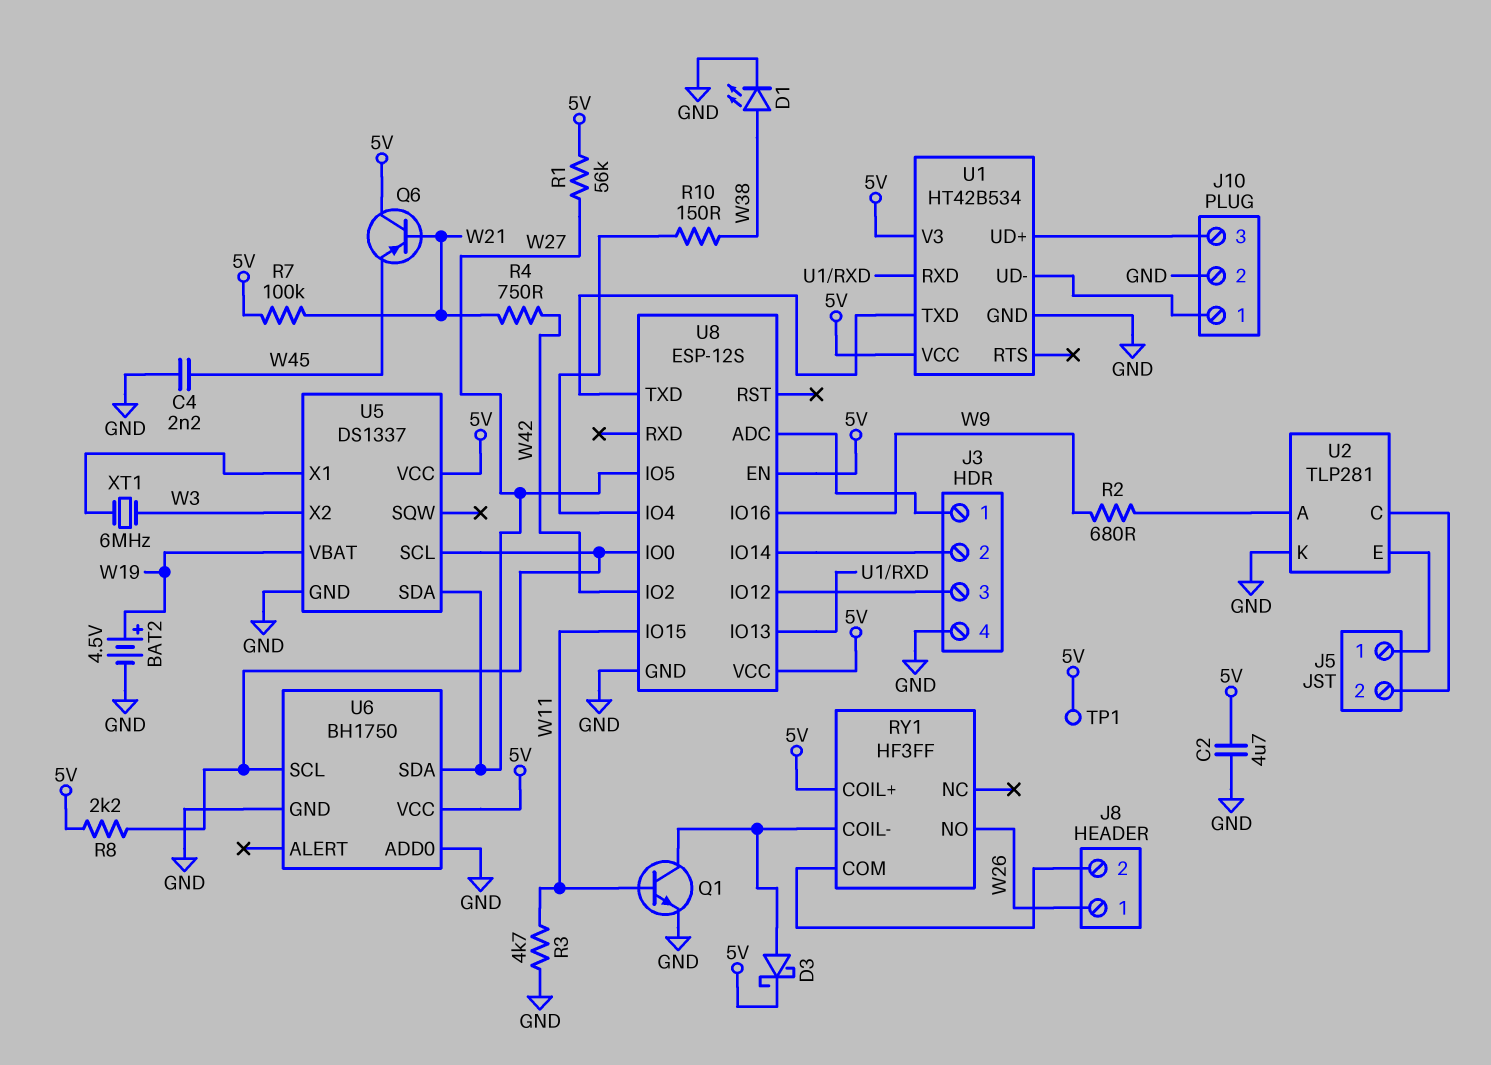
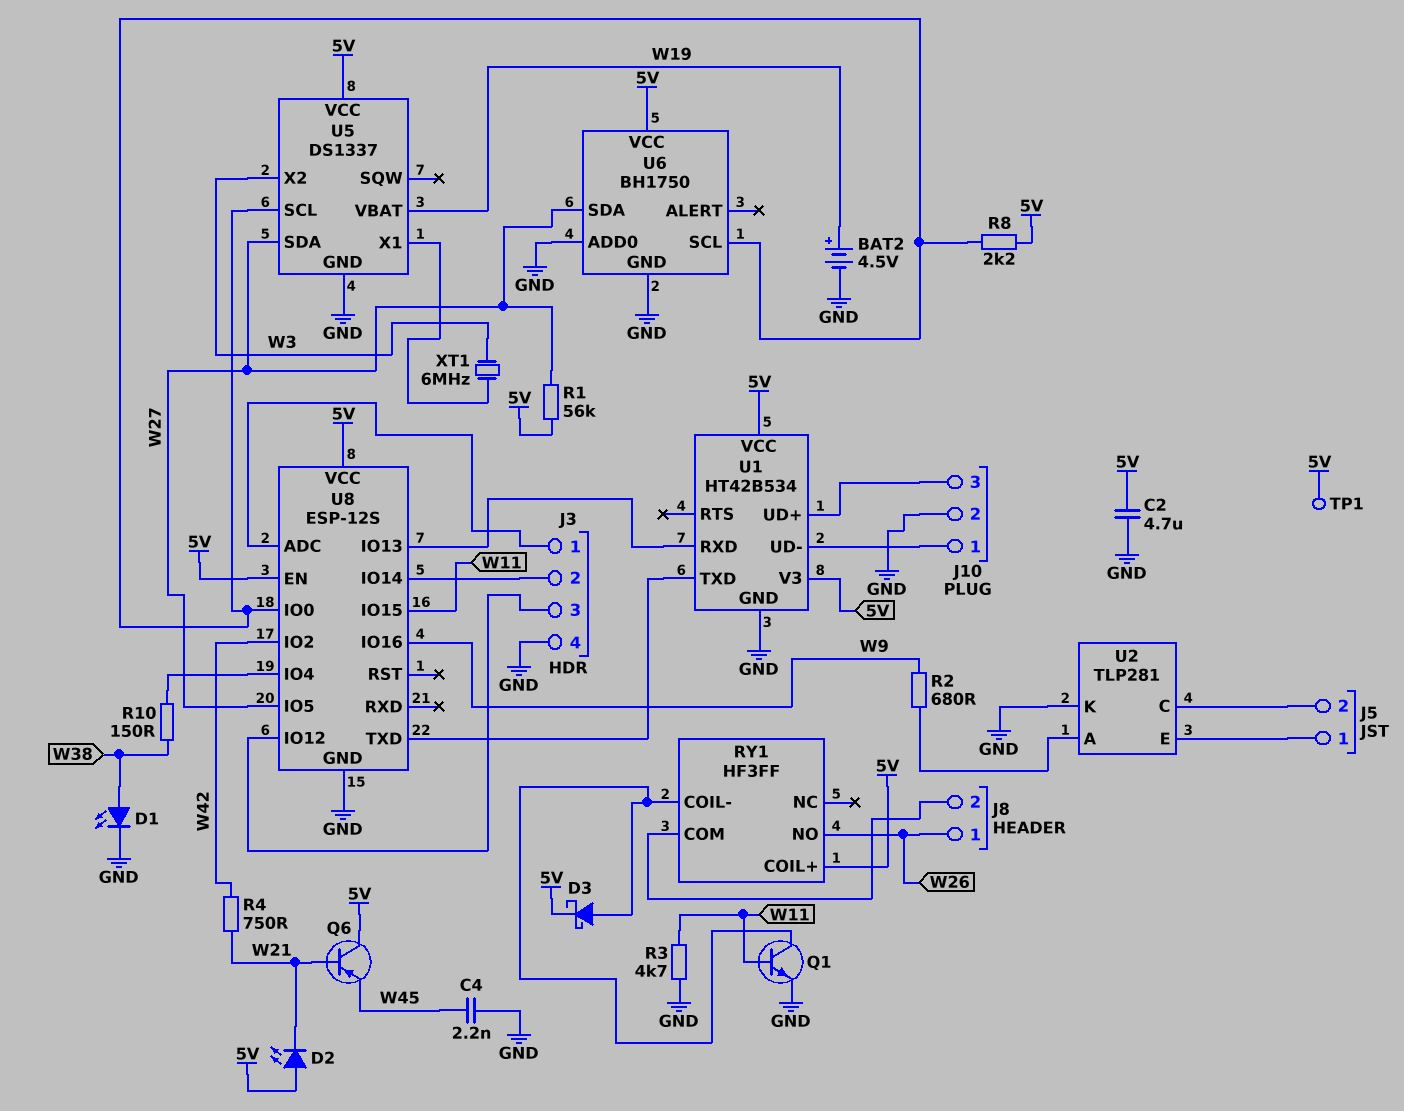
D2: none -> LED (A 5V, K W21)
R7: 100k (5V, W21) -> none

